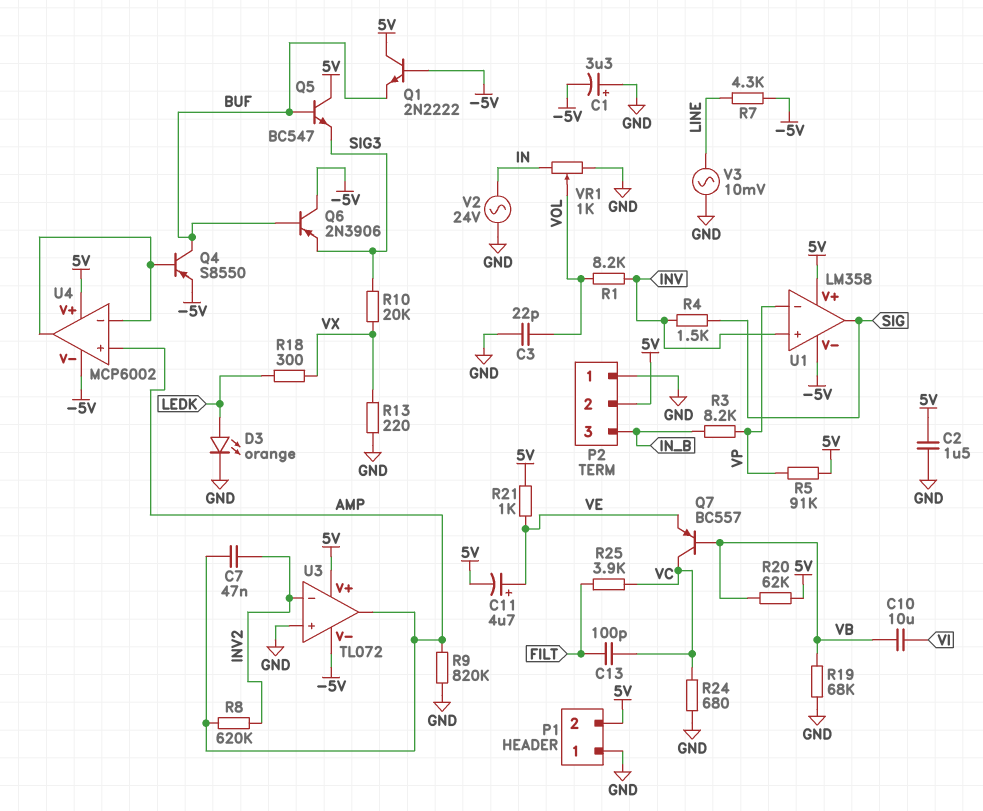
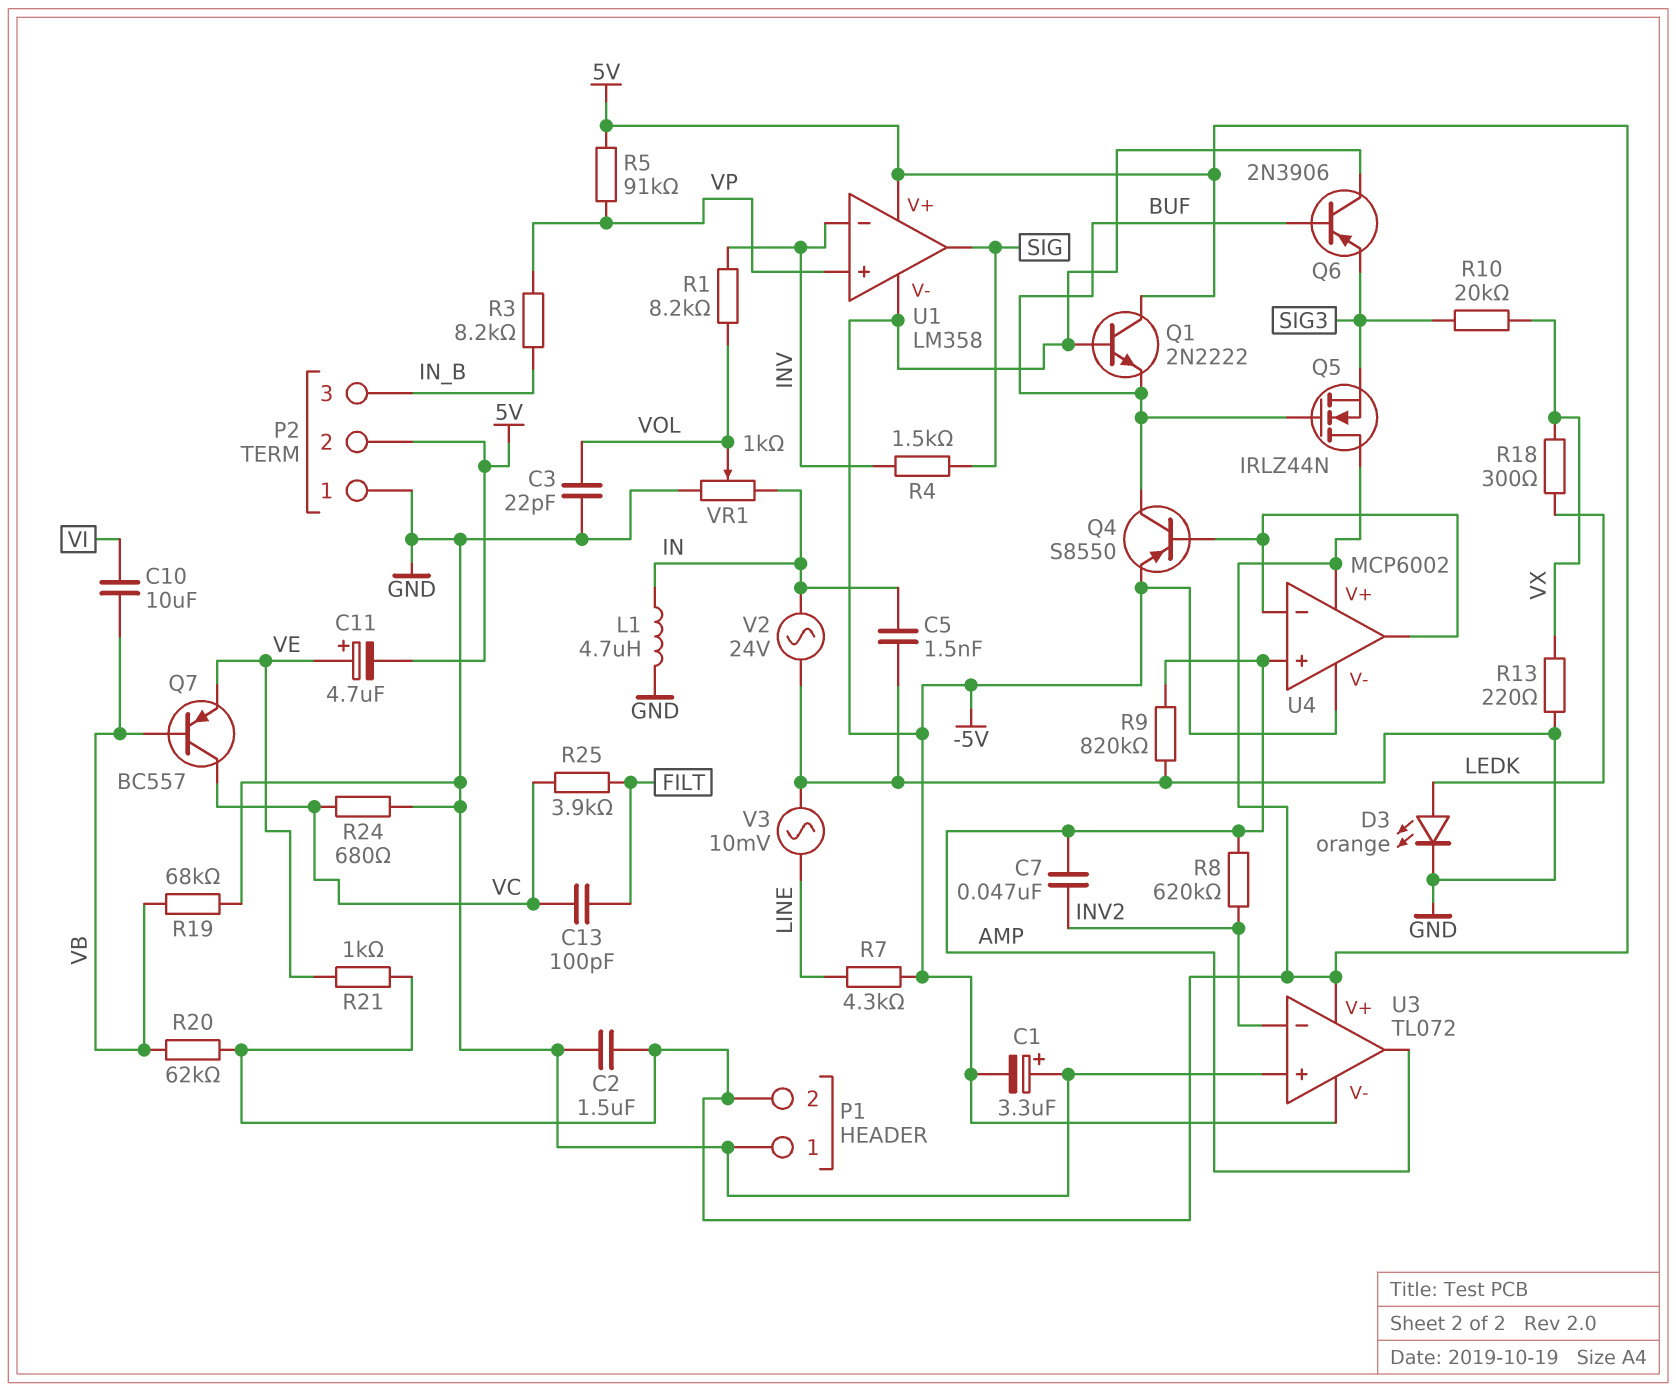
C5: none -> 1.5nF (GND, IN)
L1: none -> 4.7uH (GND, IN)
Q5: NPN BC547 (B BUF, C 5V, E SIG3) -> NMOS IRLZ44N (G BUF, D 5V, S SIG3)
U1 pin in+: INV -> VP
U1 pin in-: VP -> INV

